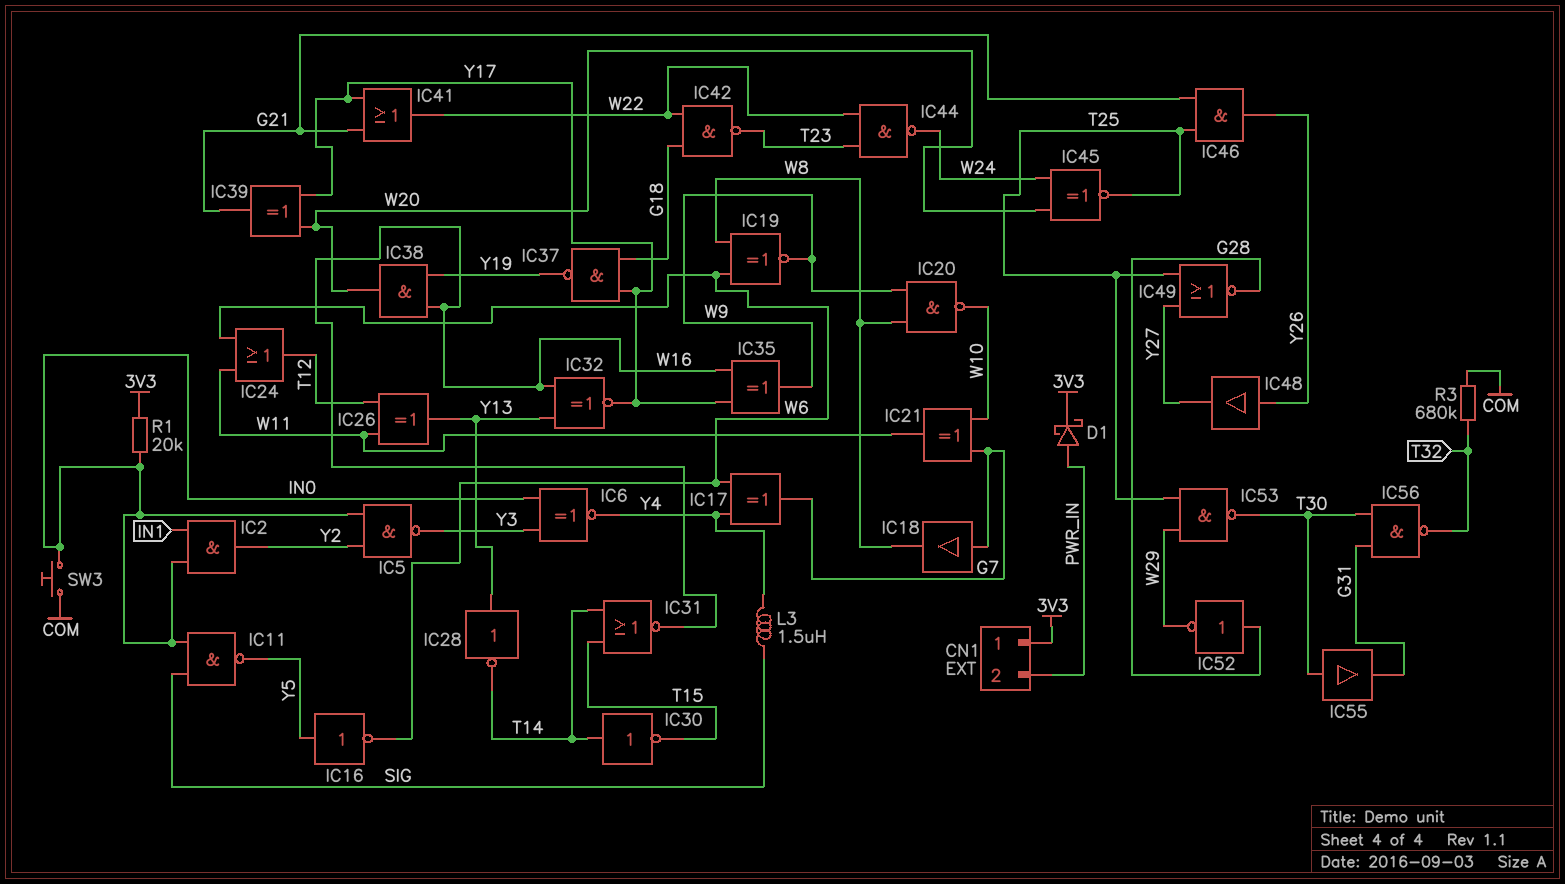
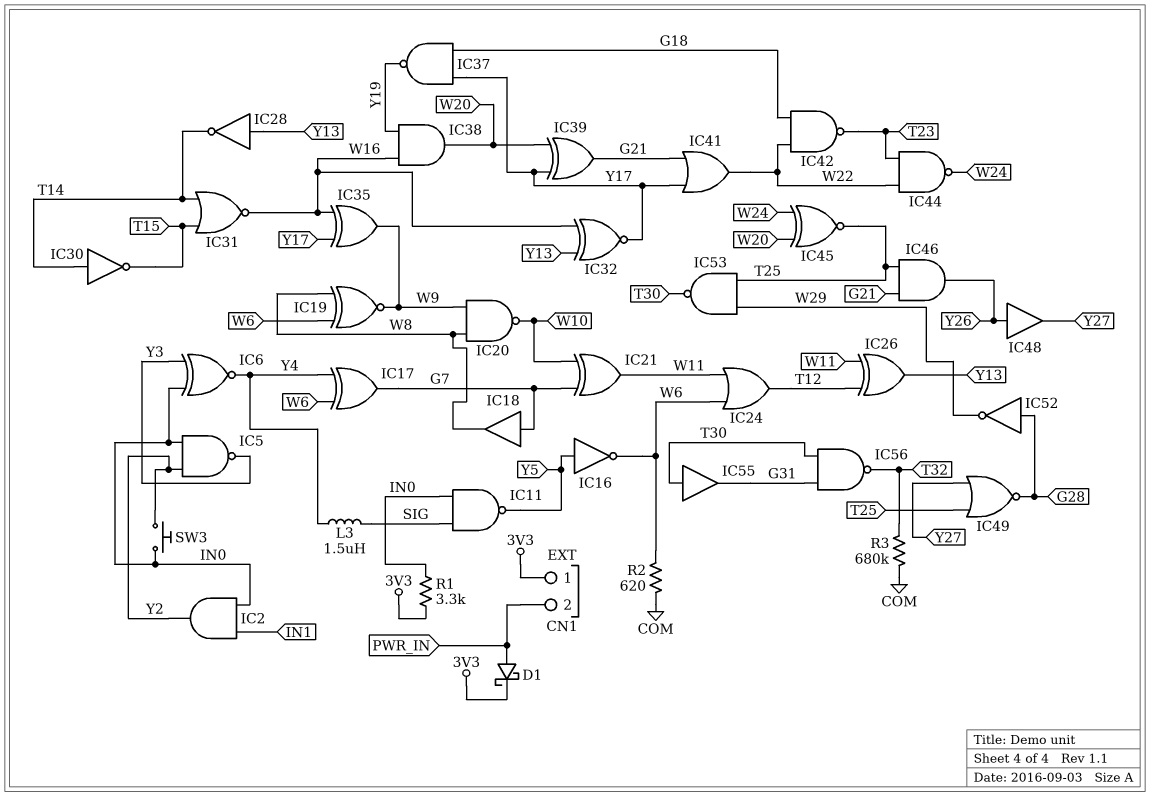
R1: 20k (3V3, IN0) -> 3.3k (3V3, IN0)
R2: none -> 620 (COM, W6)
SW3: button (COM, IN0) -> button (IN0, Y2)

